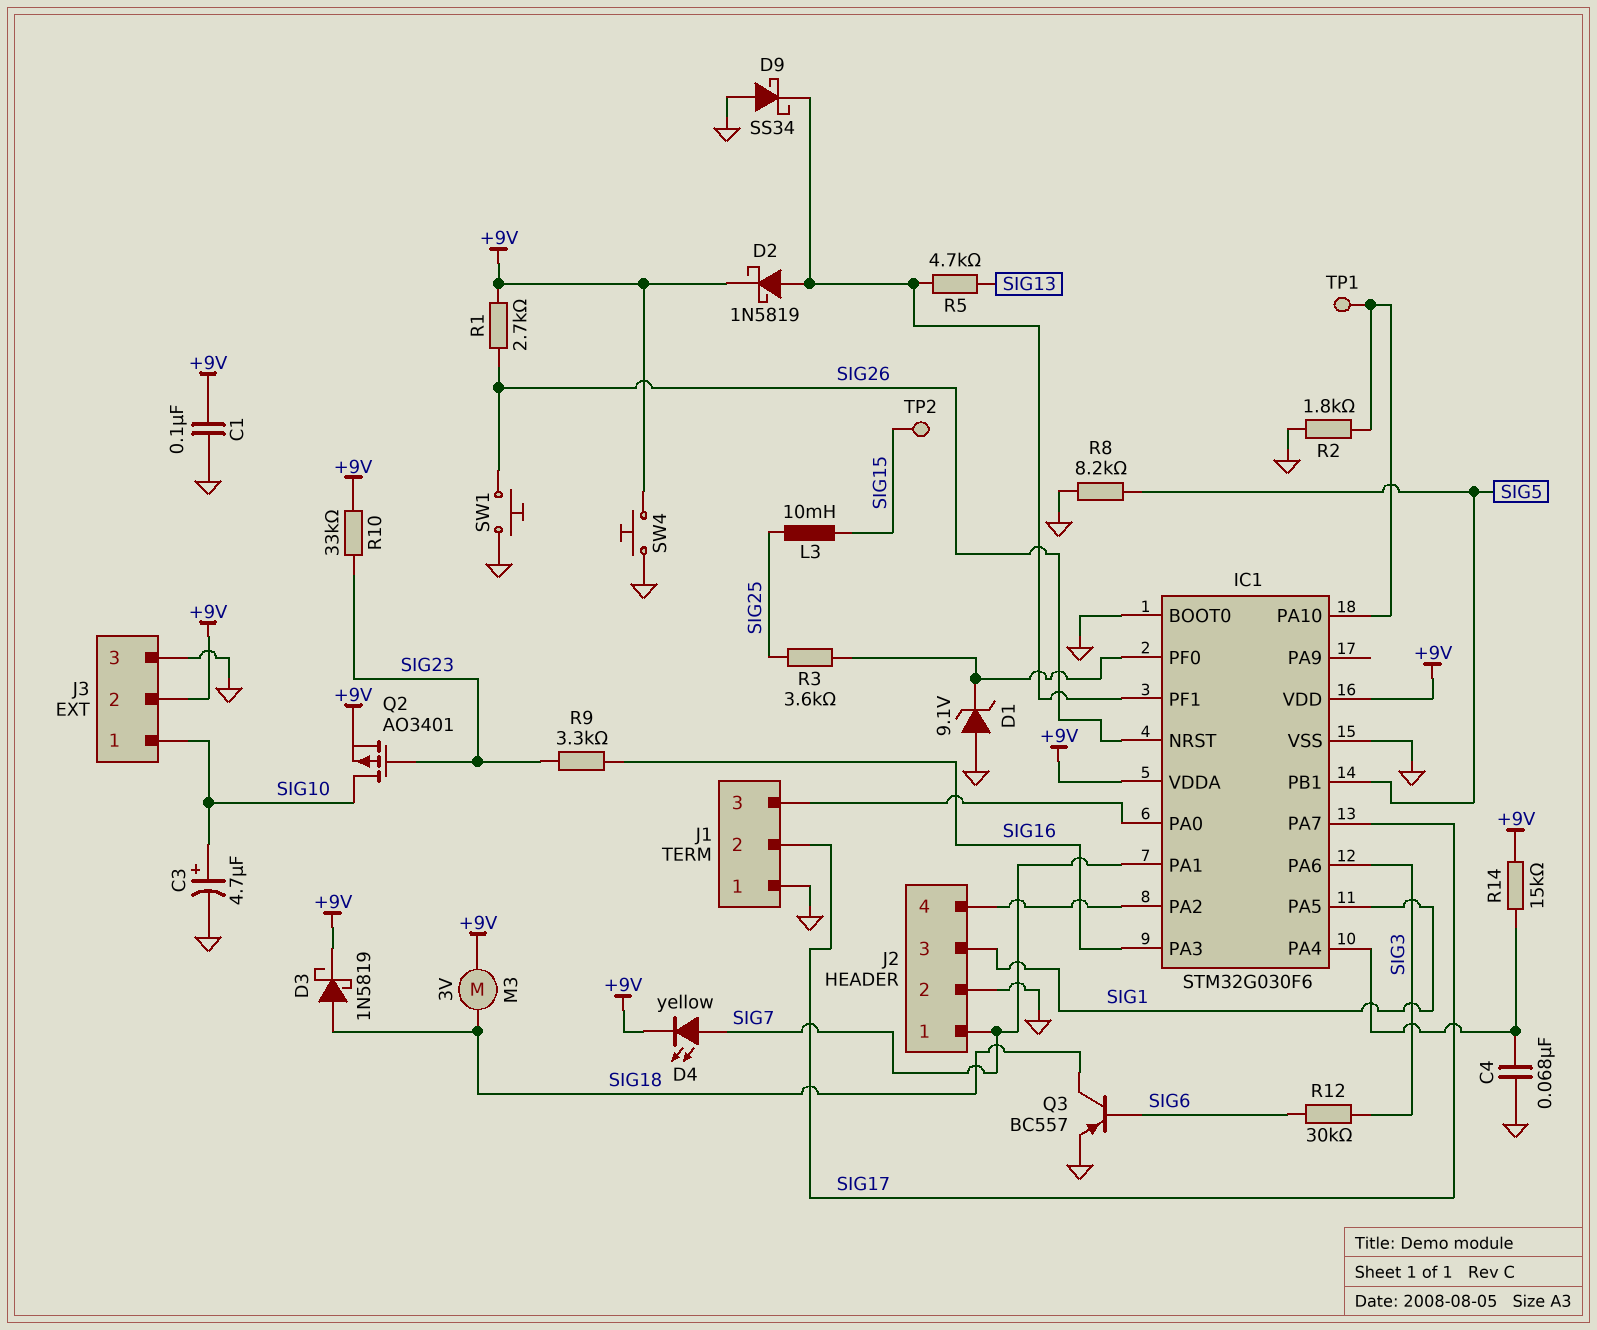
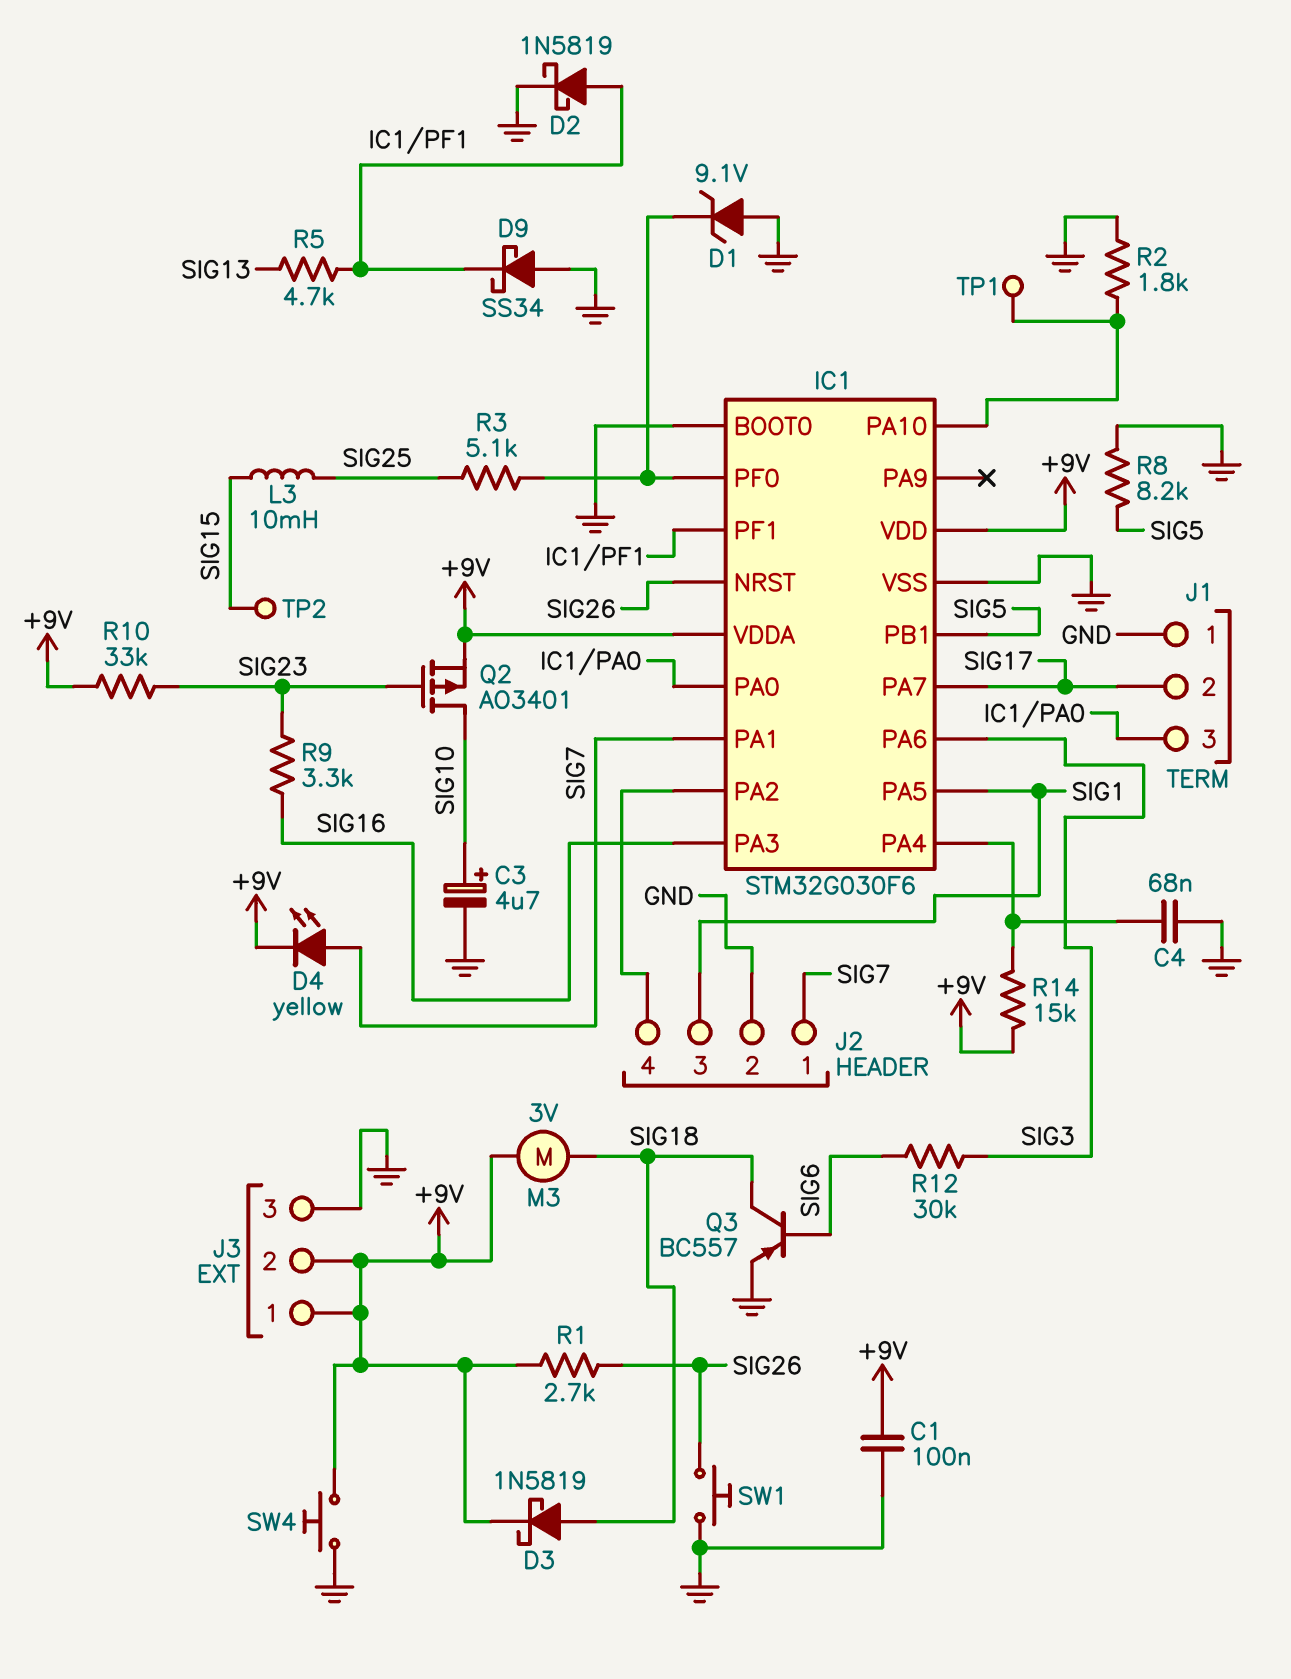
D2: schottky 1N5819 (A IC1/PF1, K +9V) -> schottky 1N5819 (A IC1/PF1, K GND)
J3 pin 1: SIG10 -> +9V
R3: 3.6k (IC1/PF0, SIG25) -> 5.1k (IC1/PF0, SIG25)

